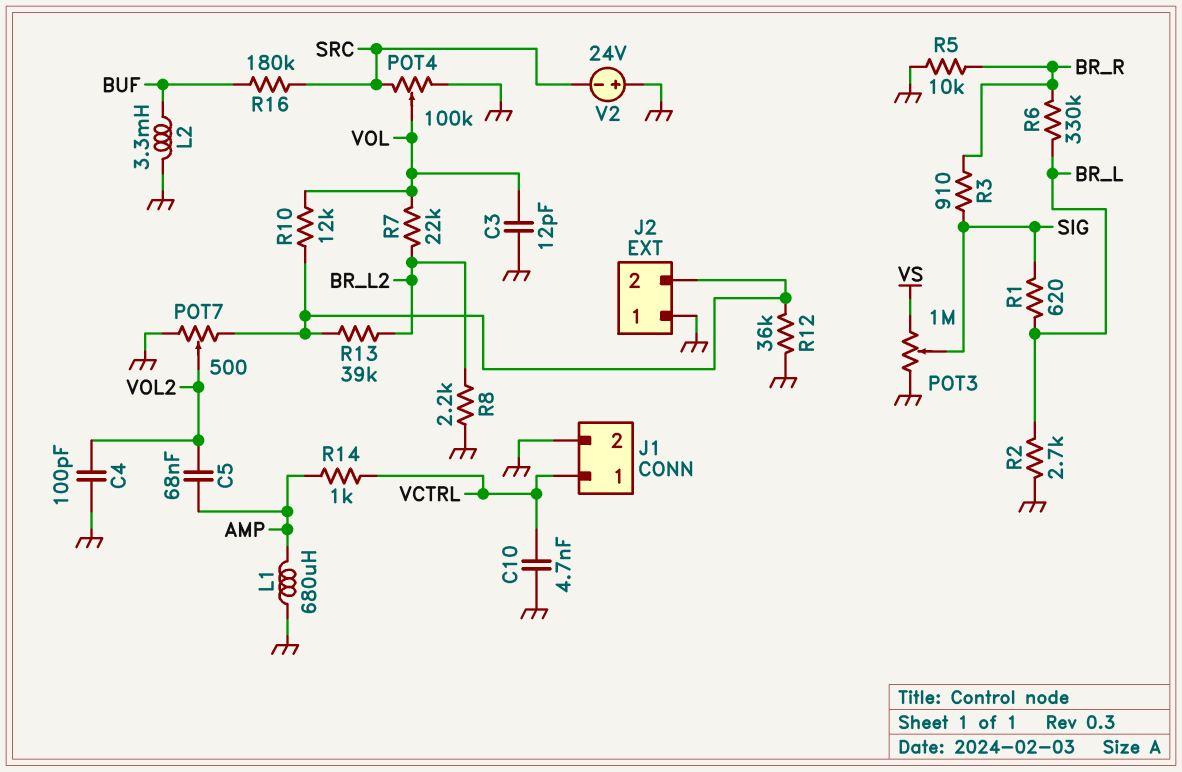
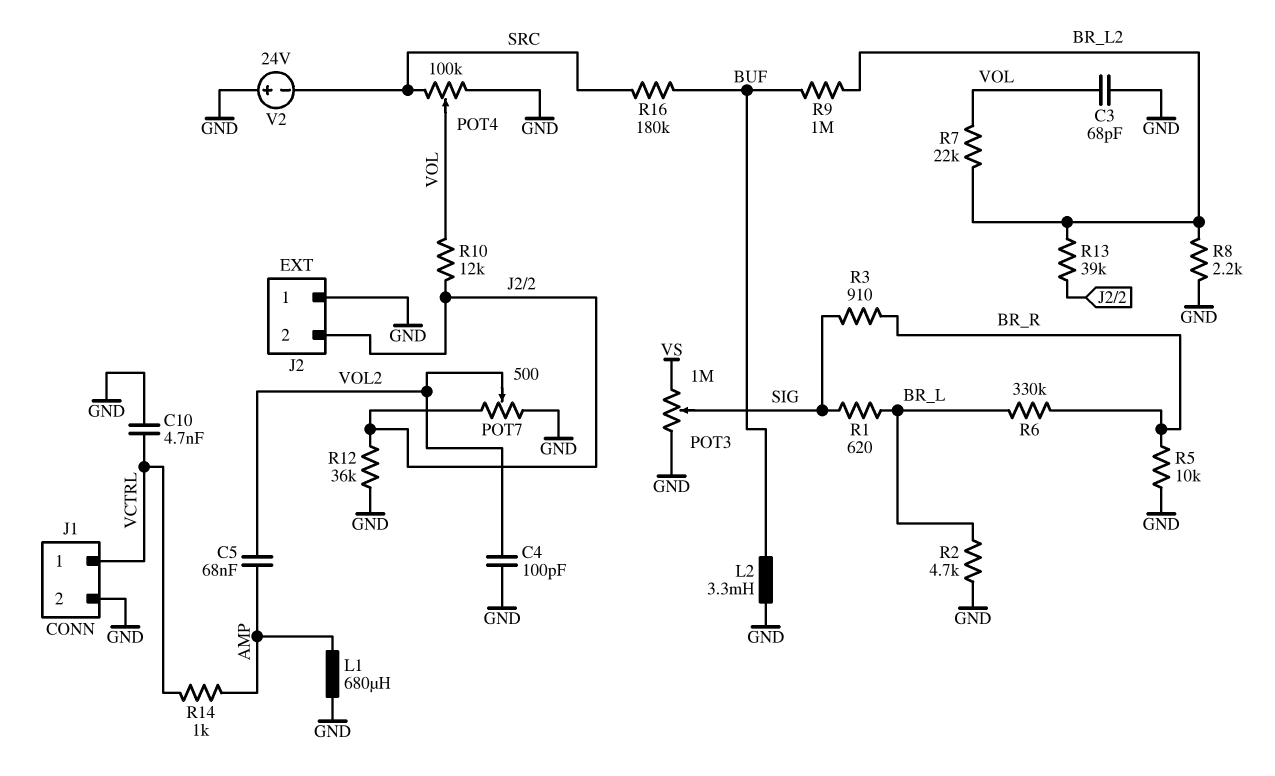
C3: 12pF (GND, VOL) -> 68pF (GND, VOL)
R2: 2.7k (BR_L, GND) -> 4.7k (BR_L, GND)
R9: none -> 1M (BR_L2, BUF)

